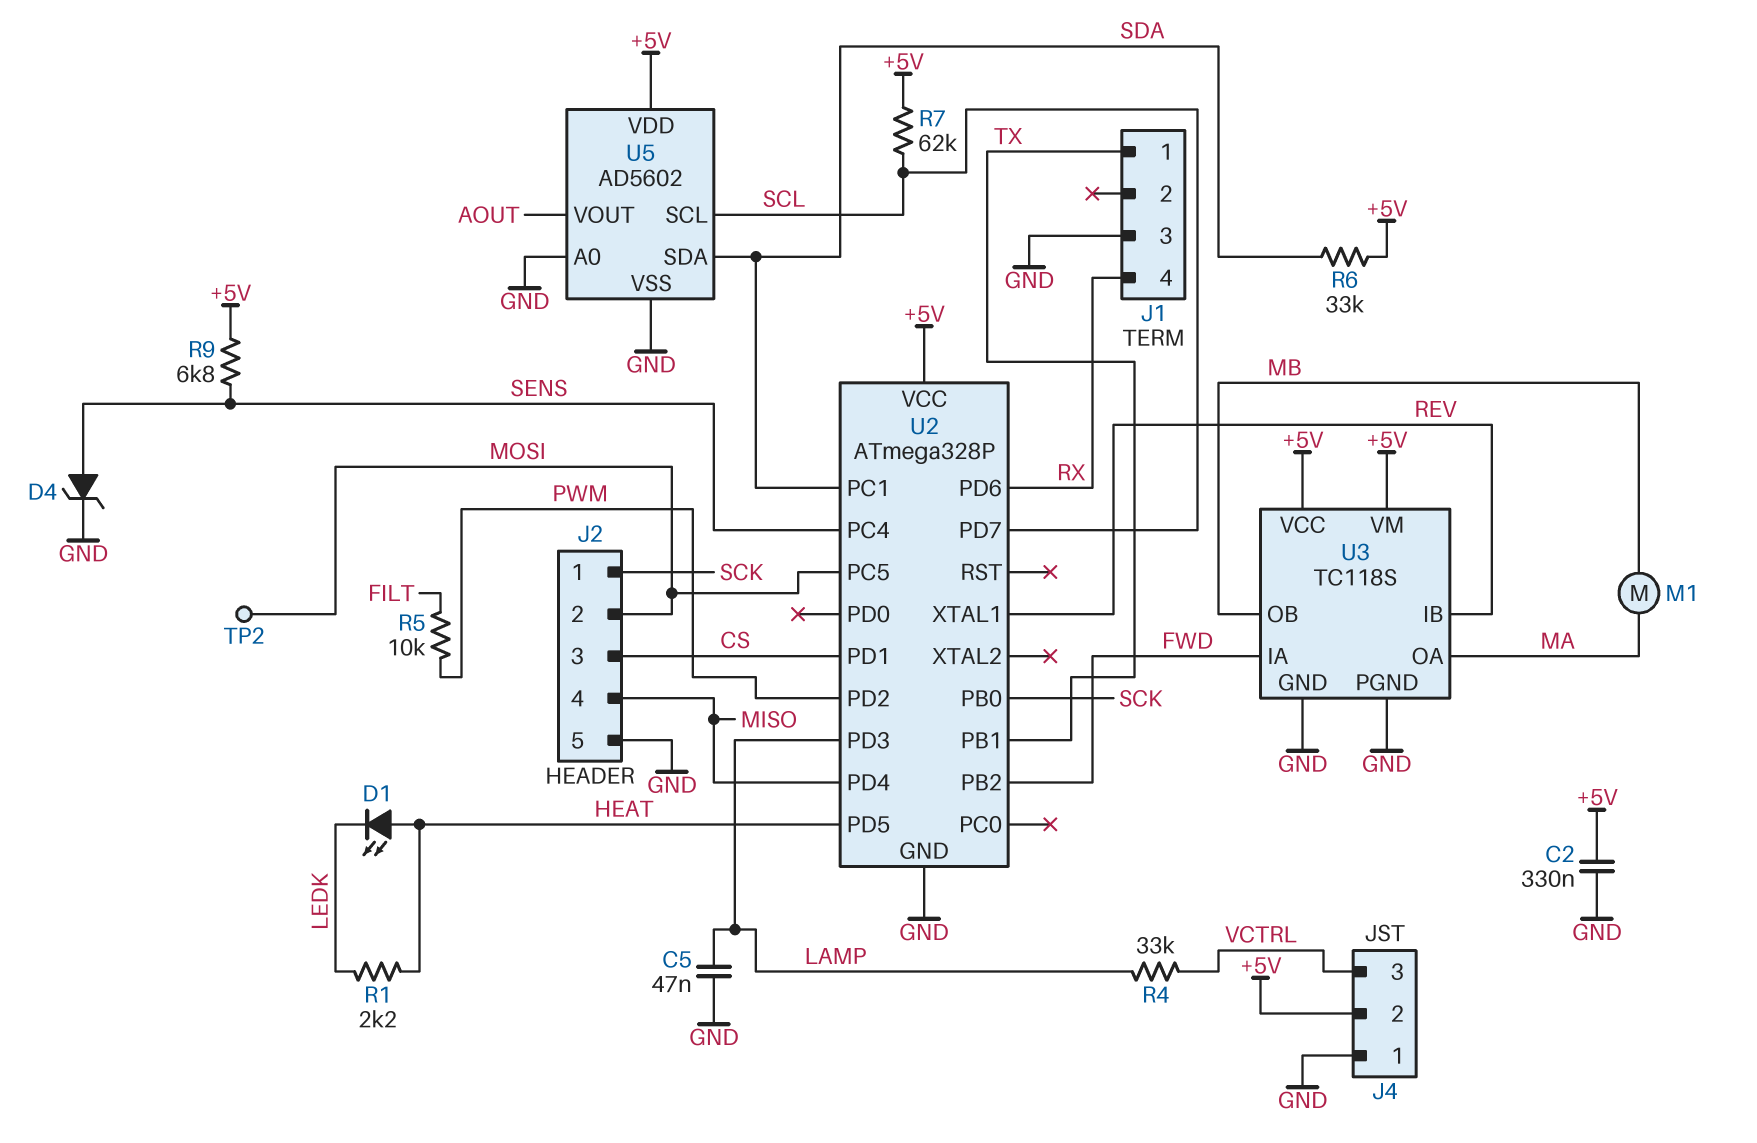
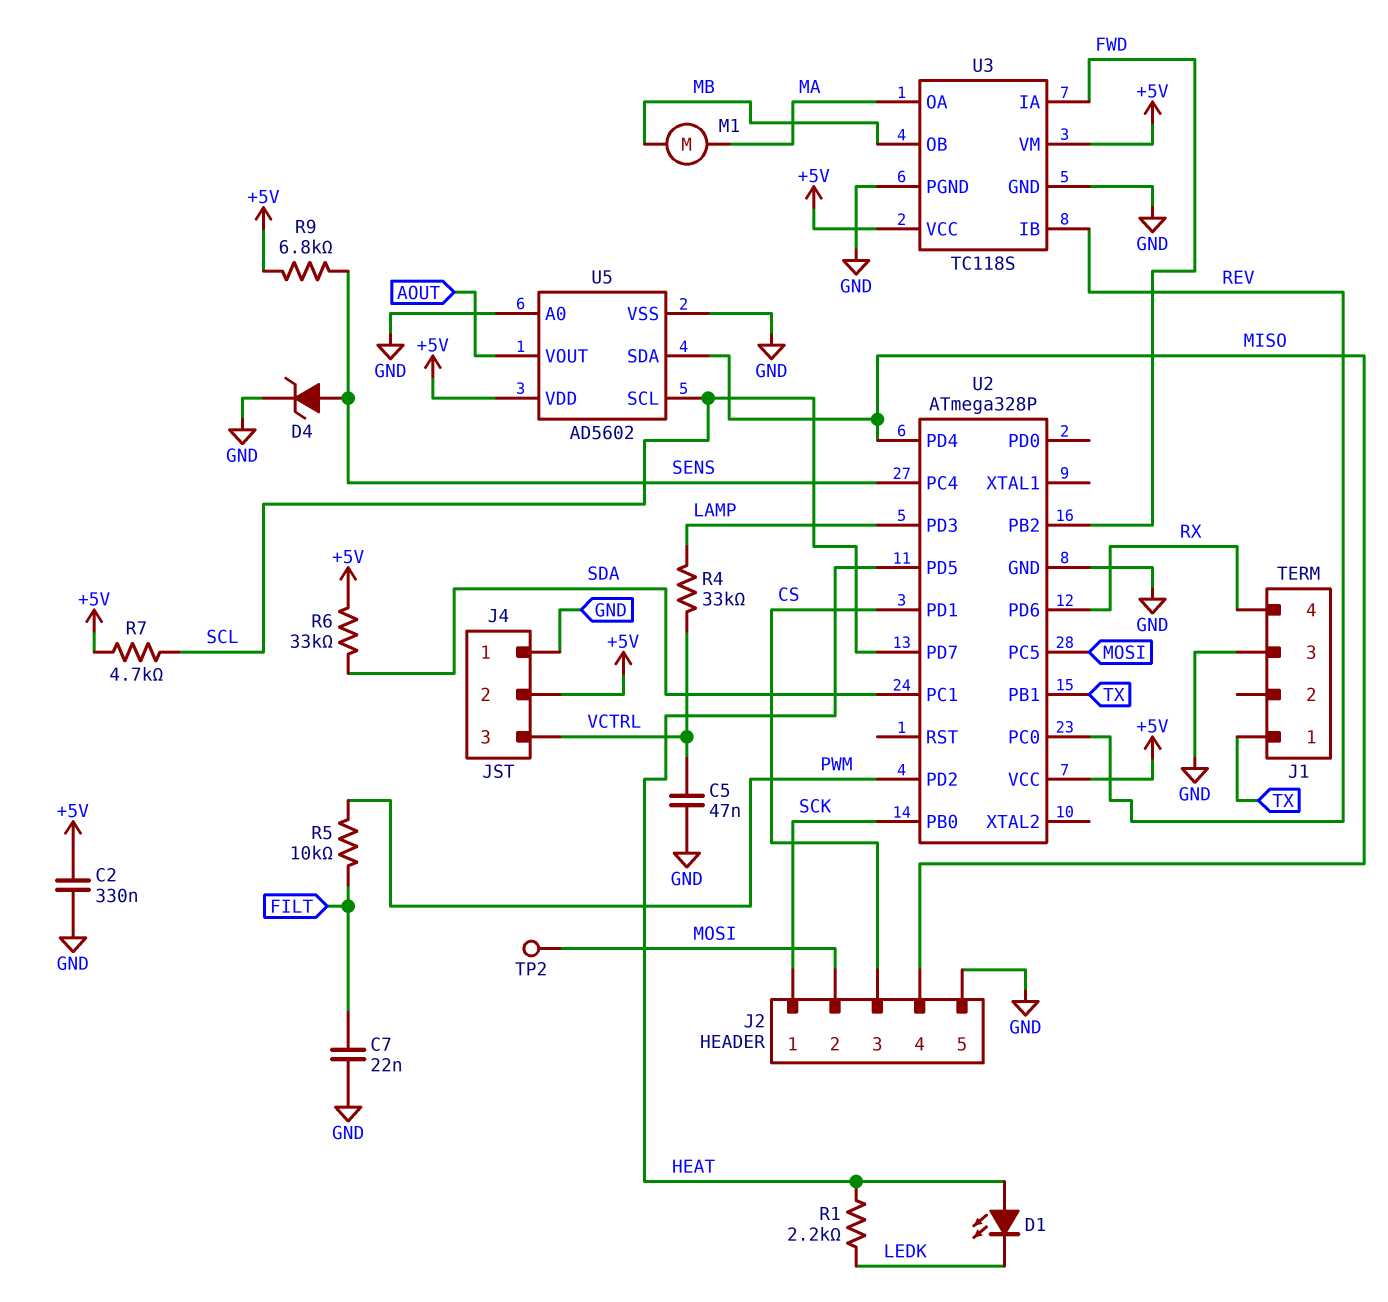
C5: 47nF (GND, LAMP) -> 47nF (GND, VCTRL)
C7: none -> 22nF (FILT, GND)
R7: 62k (+5V, SCL) -> 4.7k (+5V, SCL)
U2 pin PC0: none -> REV
U2 pin XTAL1: REV -> none
U5 pin SDA: SDA -> MISO

